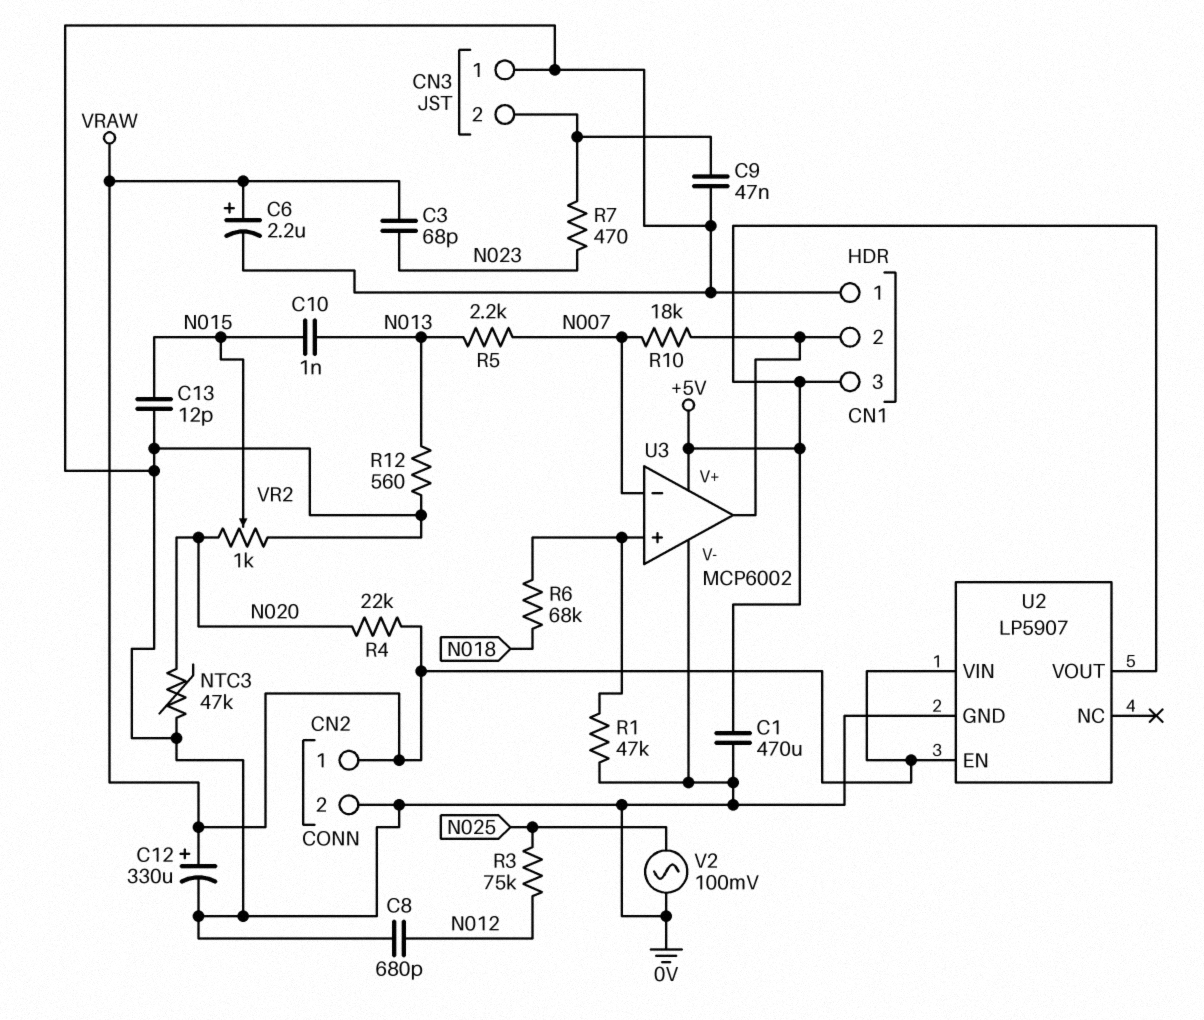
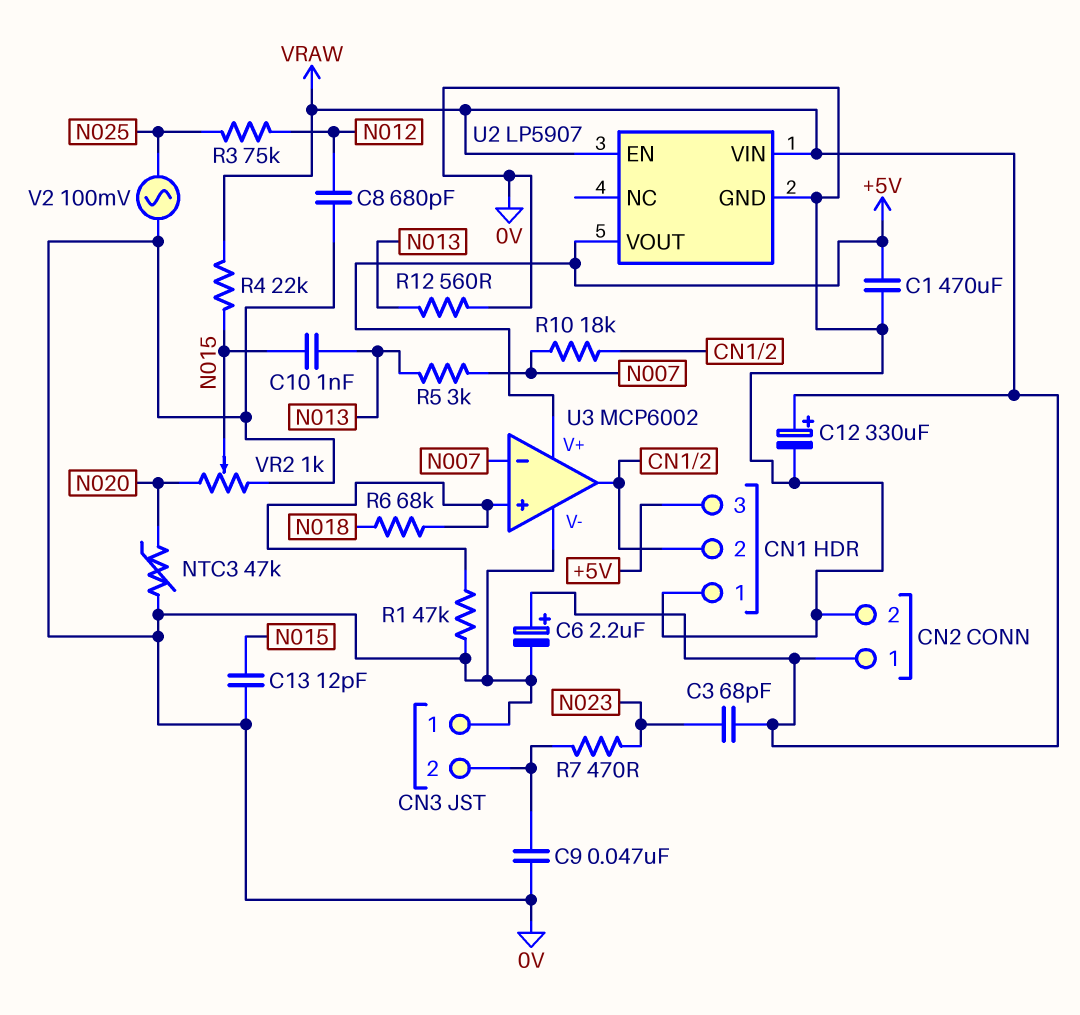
R4: 22k (N020, VRAW) -> 22k (N015, VRAW)
R5: 2.2k (N007, N013) -> 3k (N007, N013)

